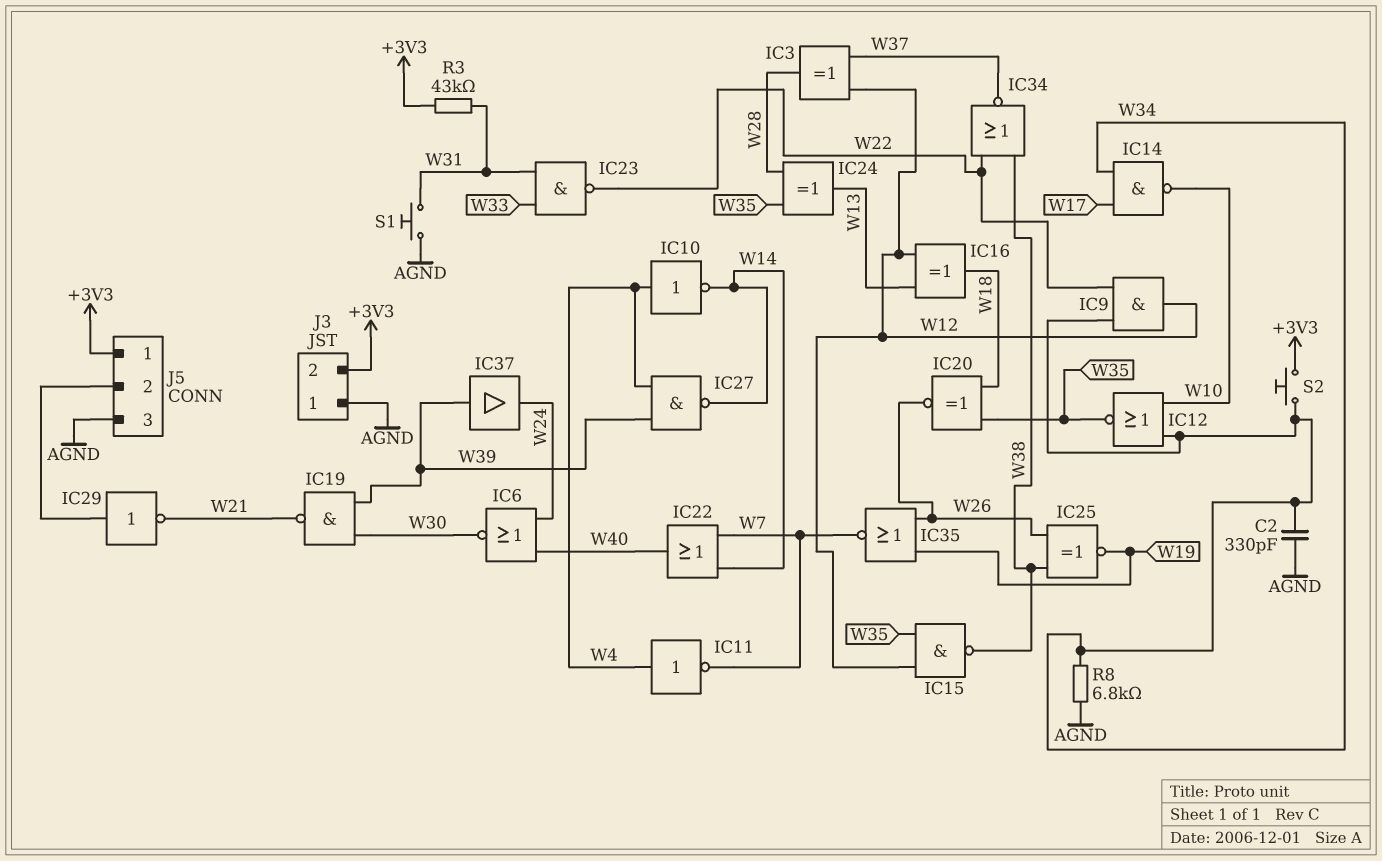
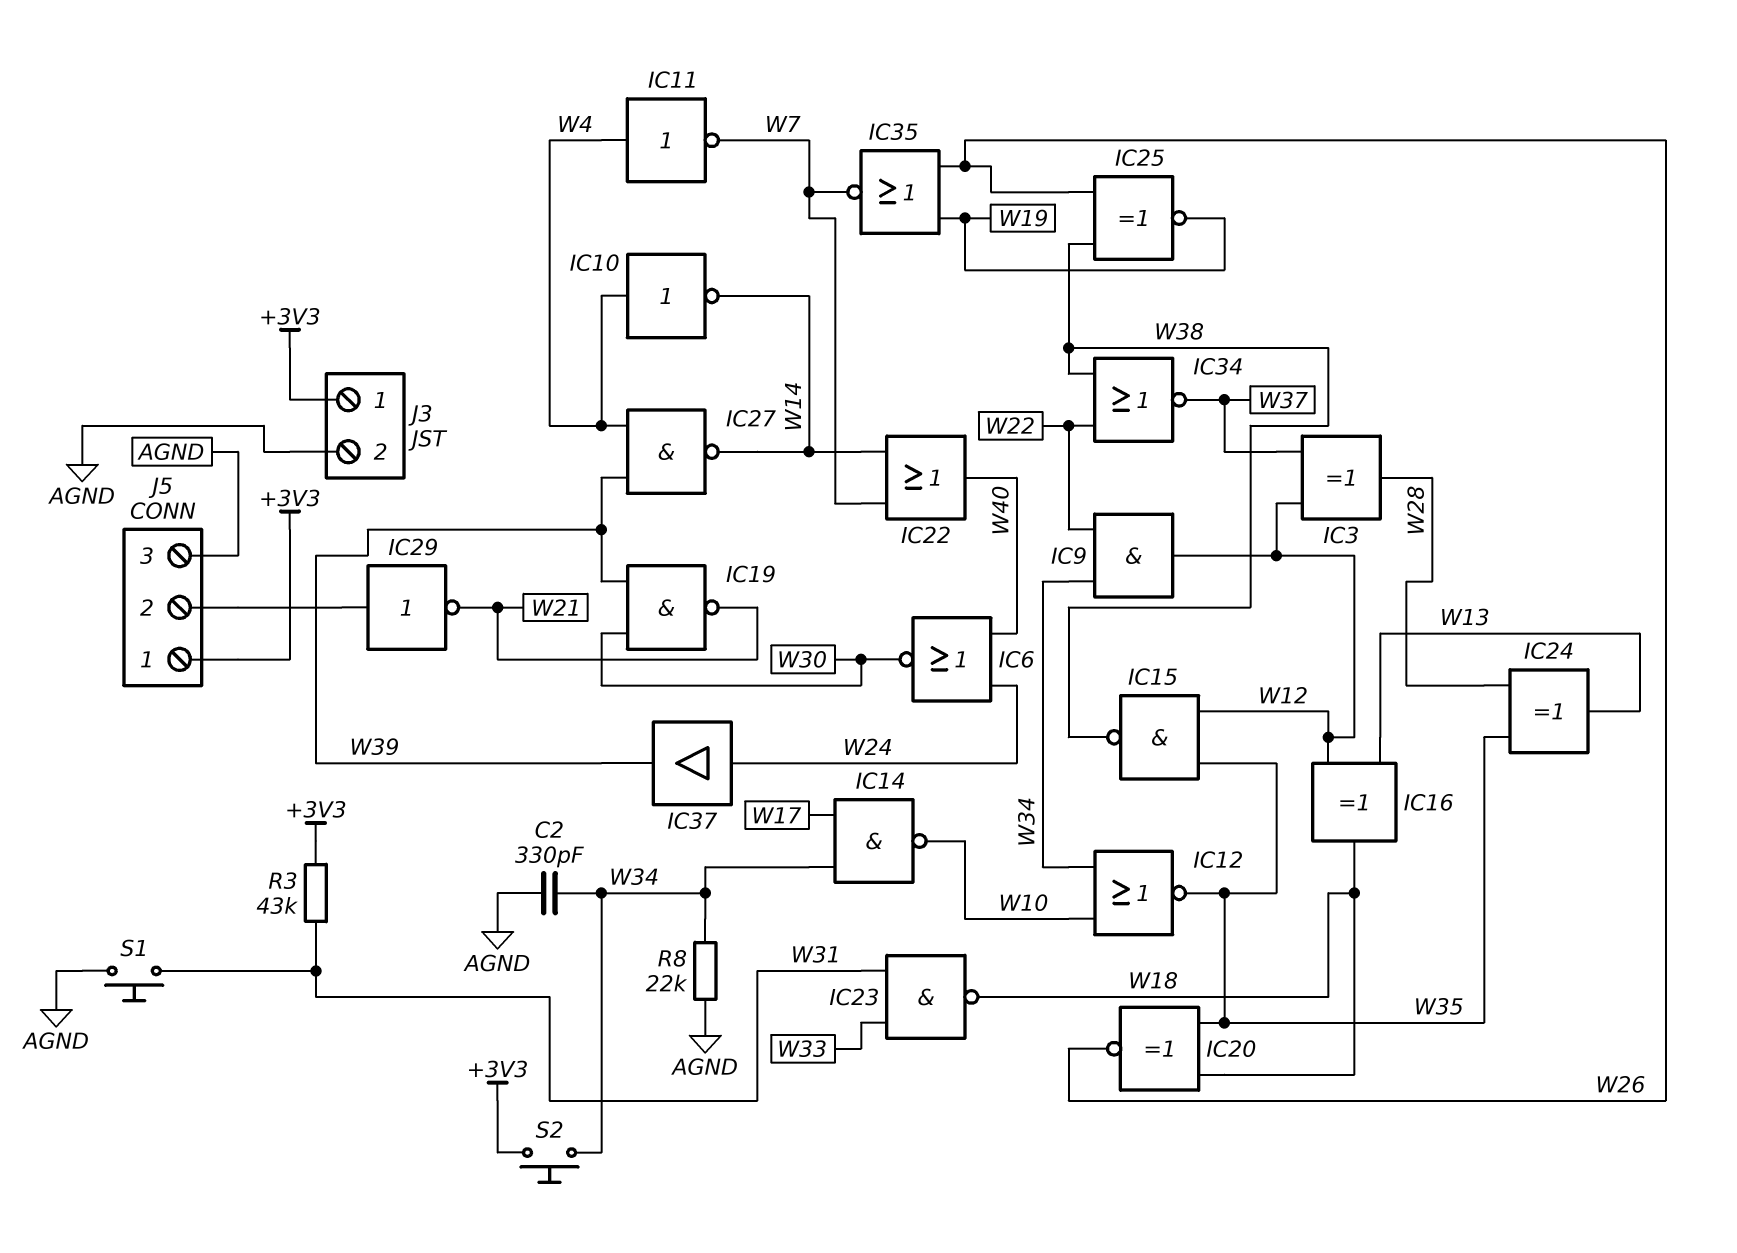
IC23: NAND (in W31, in W33, out W22) -> NAND (in W31, in W33, out W18)
IC37: buffer (in W39, out W24) -> buffer (in W24, out W39)
J3 pin 1: AGND -> +3V3
J3 pin 2: +3V3 -> AGND
R8: 6.8k (AGND, W34) -> 22k (AGND, W34)

